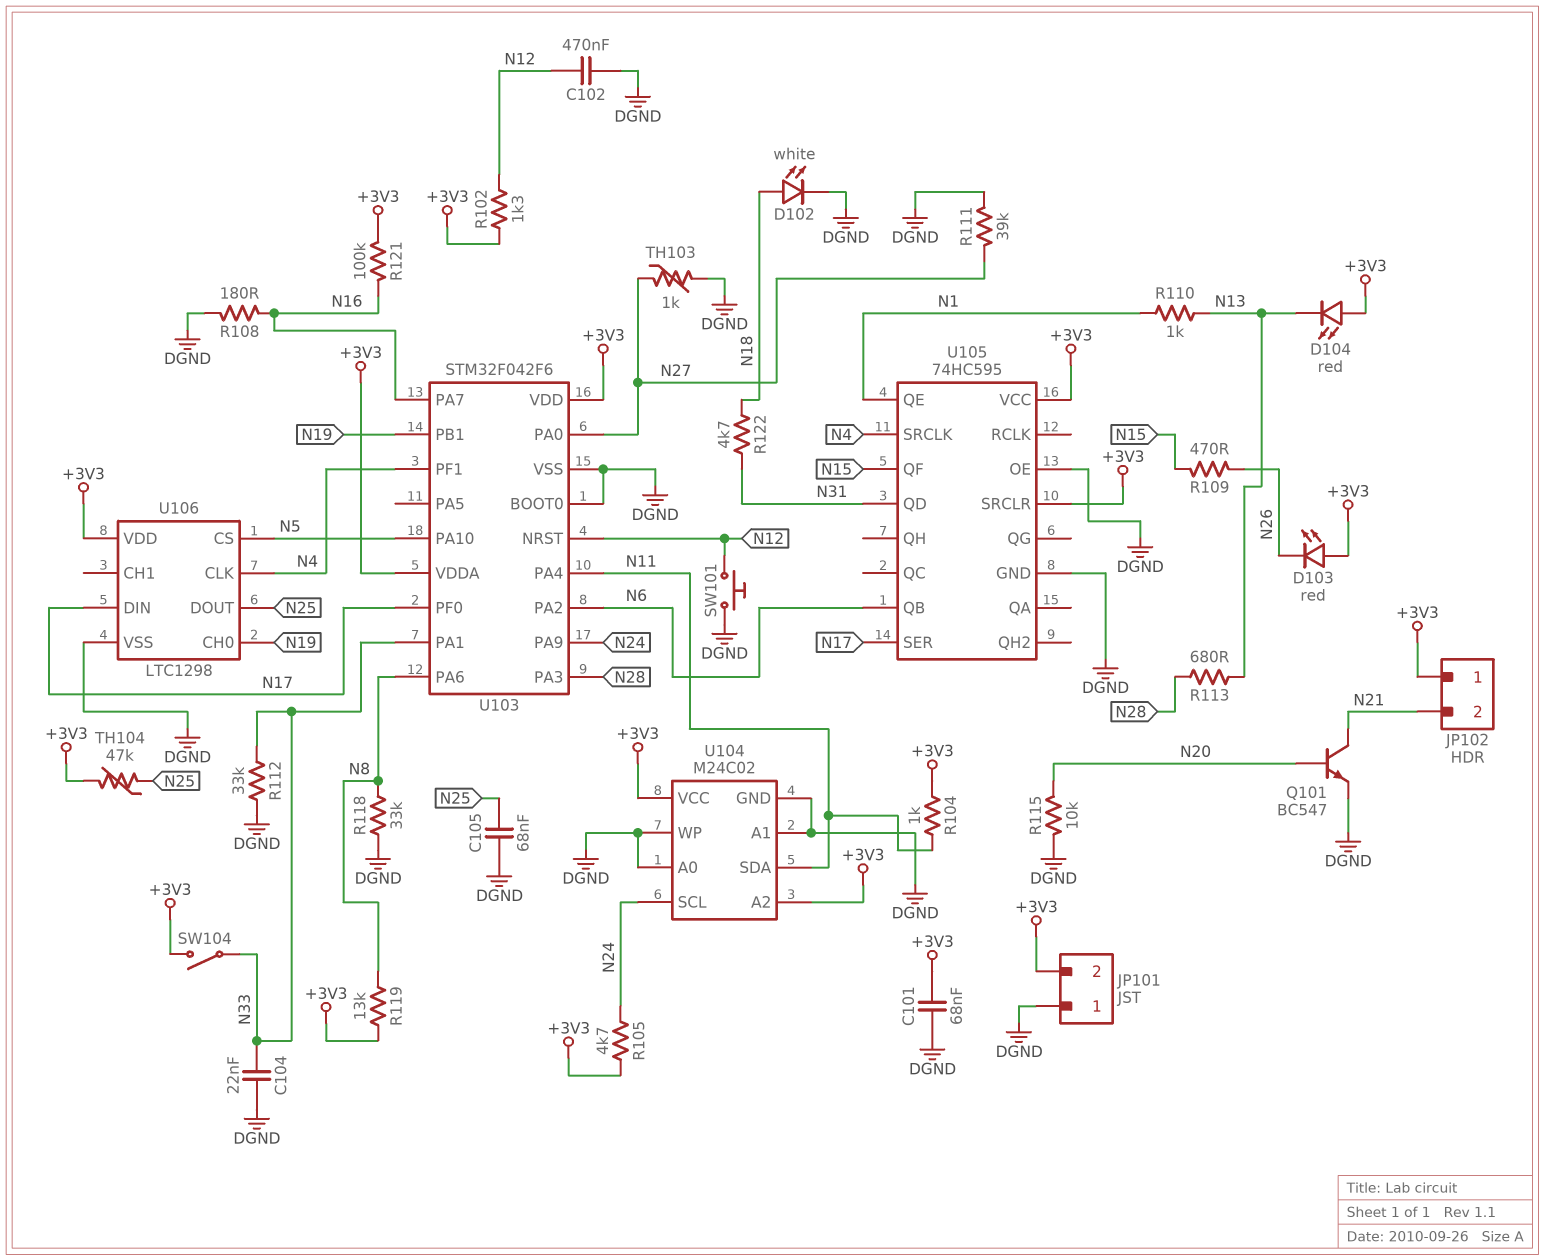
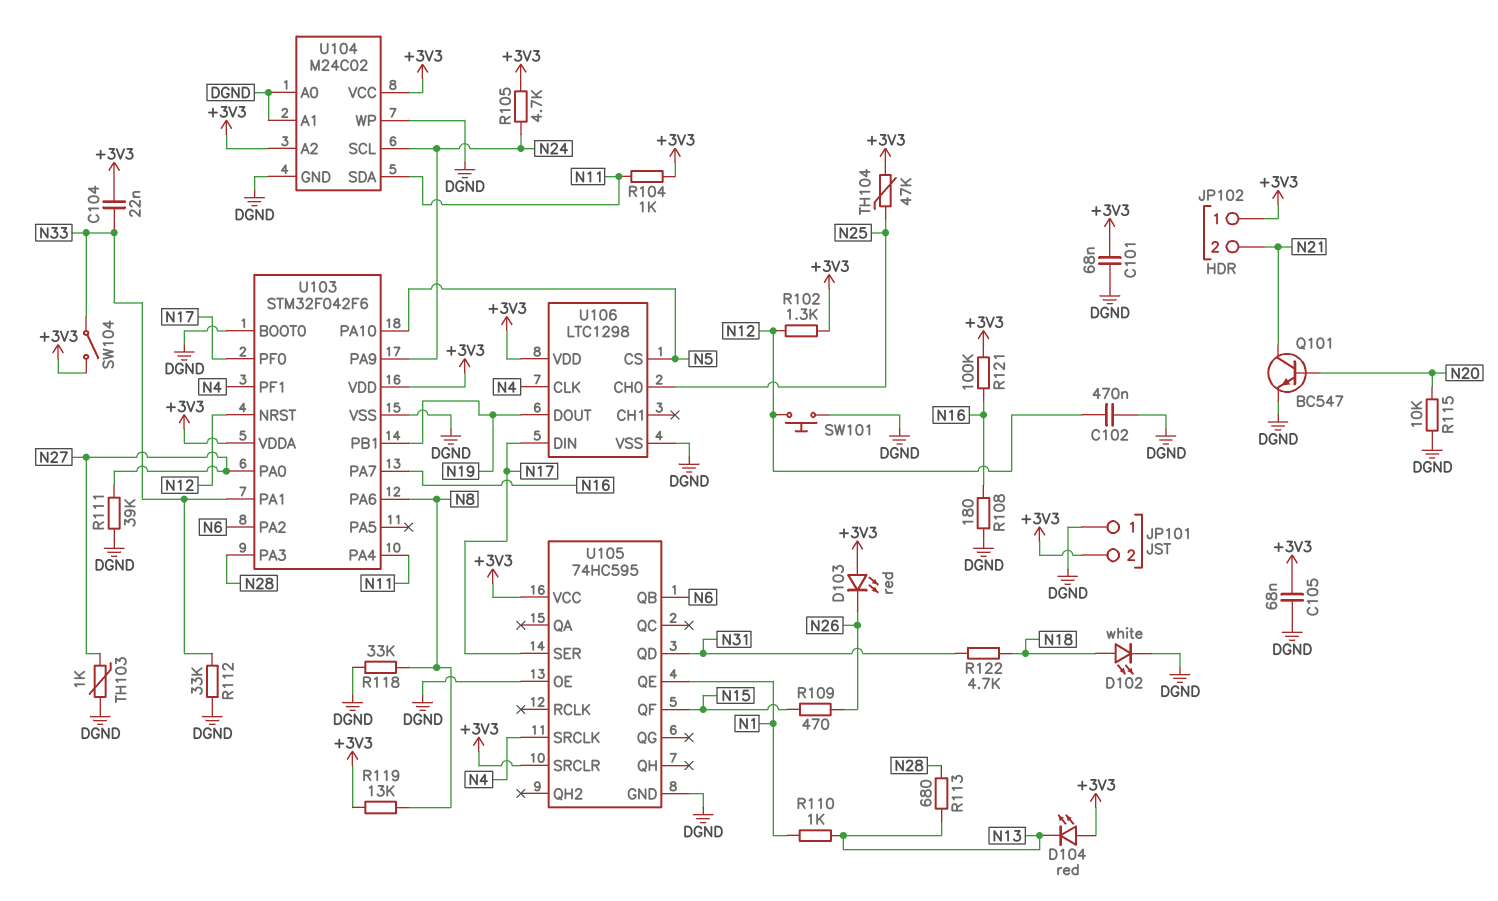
C104: 22nF (DGND, N33) -> 22nF (+3V3, N33)
C105: 68nF (DGND, N25) -> 68nF (+3V3, DGND)
U106 pin CH0: N19 -> N25
U106 pin DOUT: N25 -> N19

